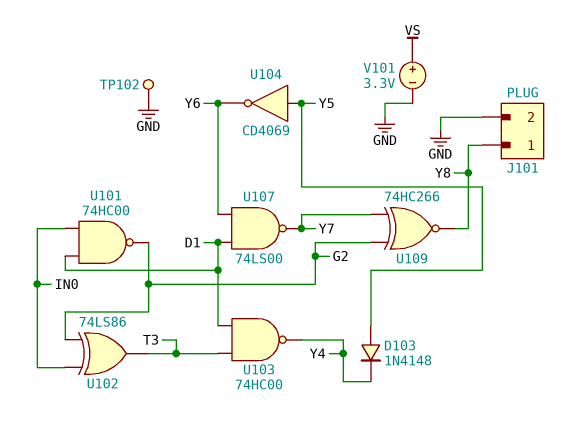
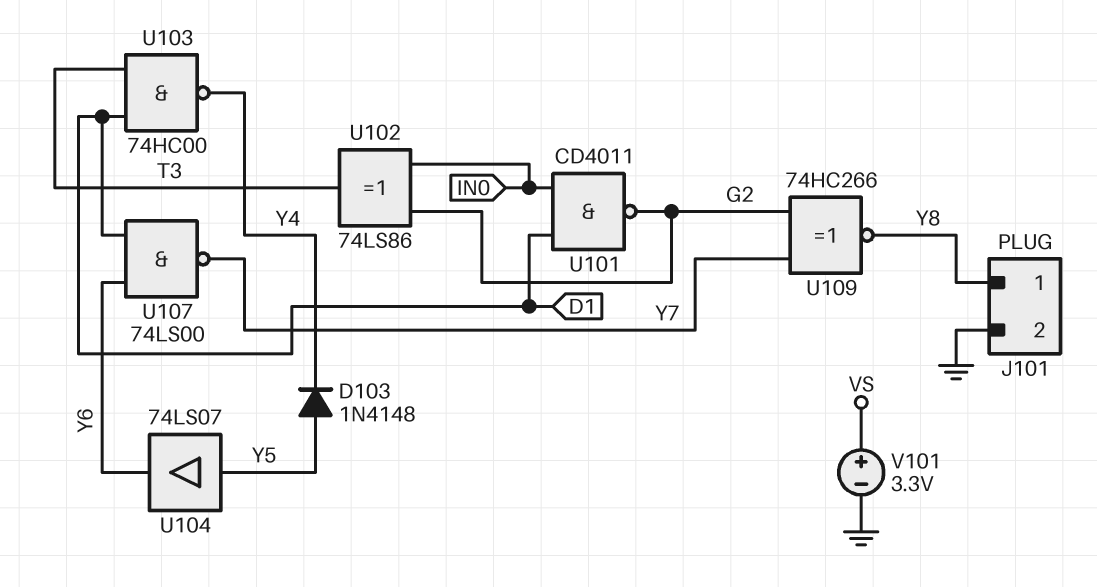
TP102: test point (GND) -> none
U101: NAND 74HC00 (in D1, in IN0, out G2) -> NAND CD4011 (in D1, in IN0, out G2)
U104: NOT CD4069 (in Y5, out Y6) -> buffer 74LS07 (in Y5, out Y6)

